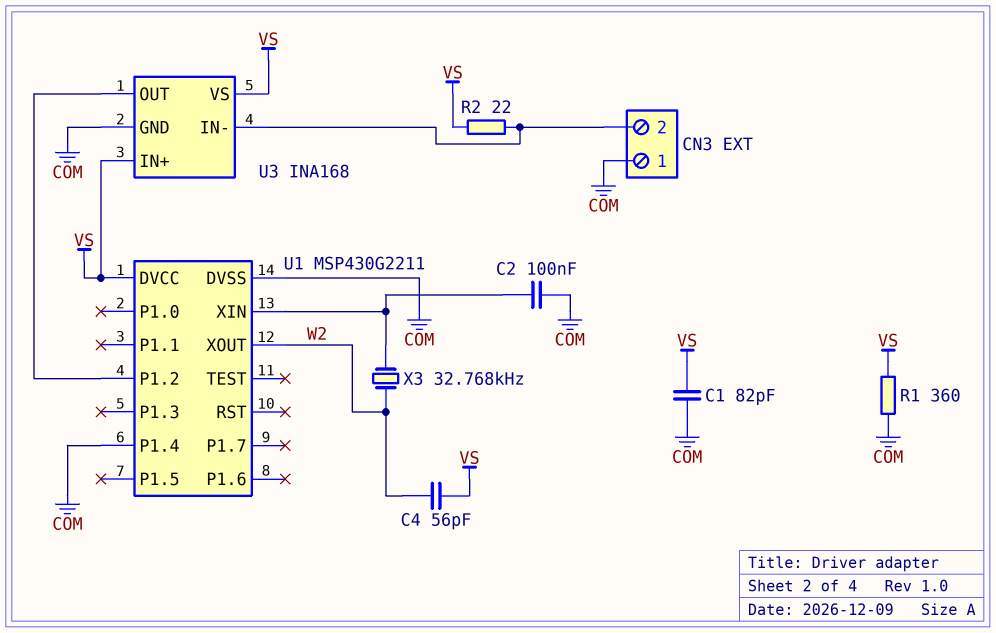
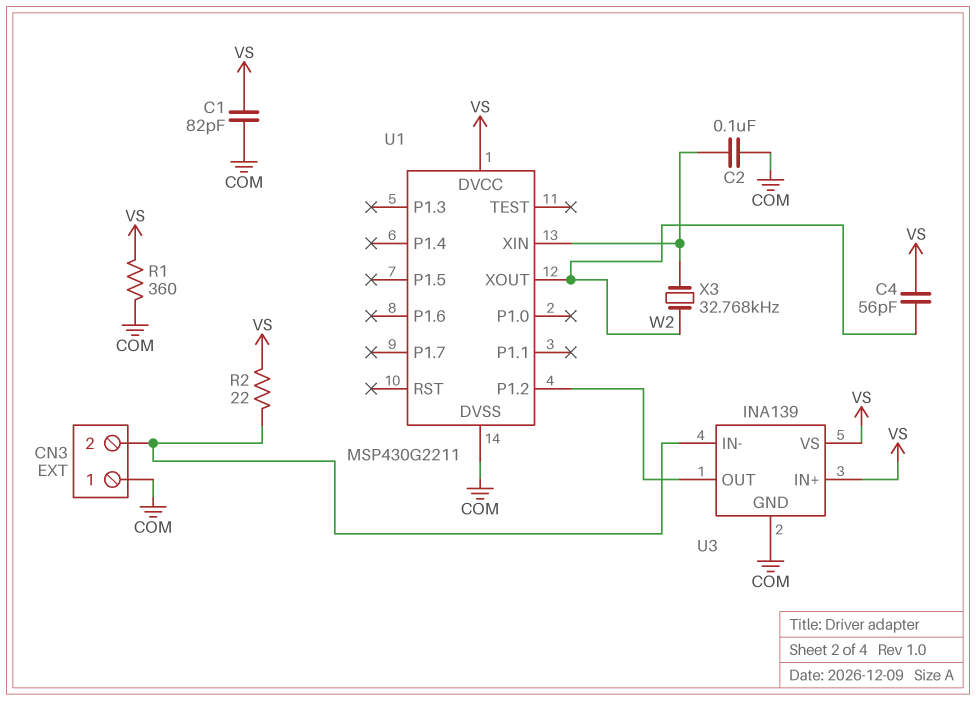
U1 pin P1.4: COM -> none
U3: INA168 -> INA139

